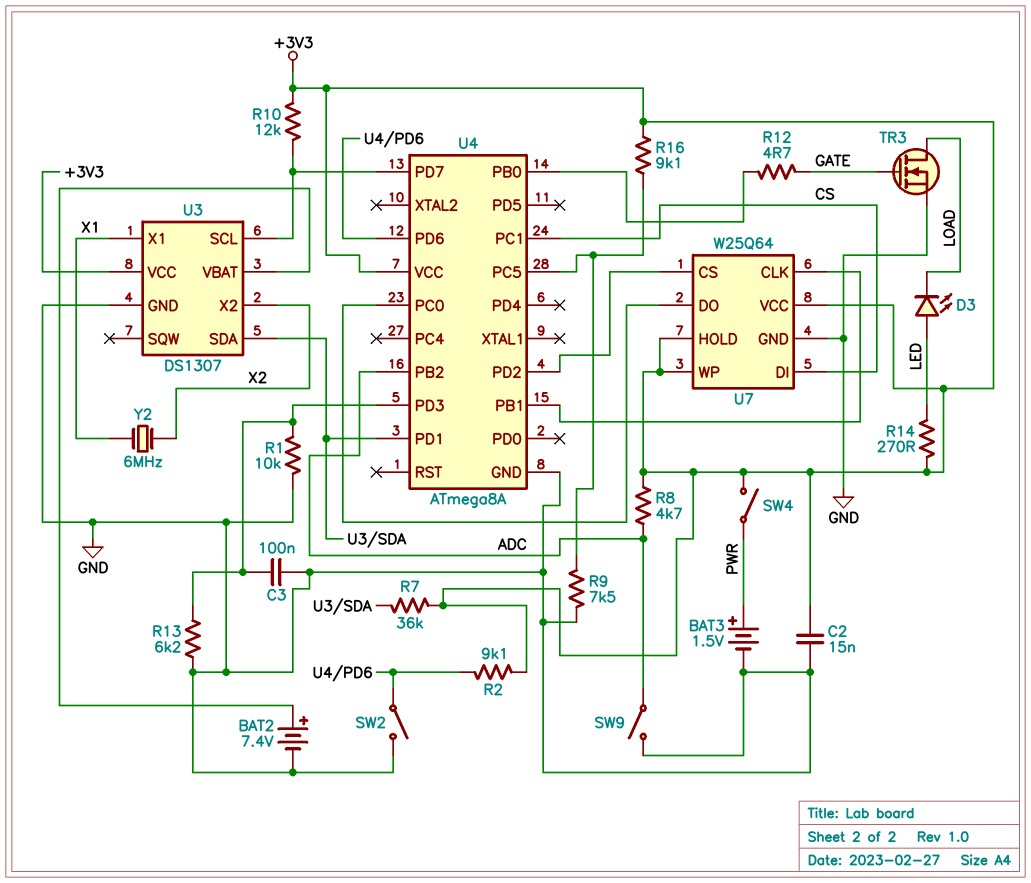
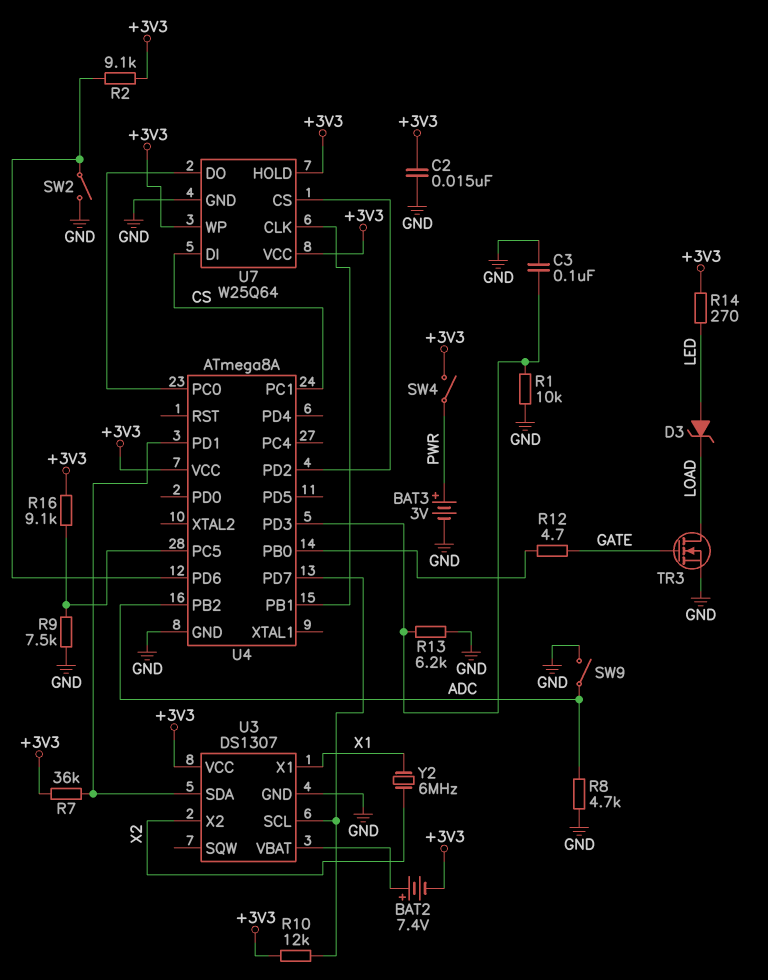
BAT2: 7.4V (plus U3/VBAT, minus GND) -> 7.4V (plus U3/VBAT, minus +3V3)
BAT3: 1.5V (plus PWR, minus GND) -> 3V (plus PWR, minus GND)
D3: LED (A LED, K LOAD) -> zener (A LED, K LOAD)
R8: 4.7k (+3V3, ADC) -> 4.7k (ADC, GND)

